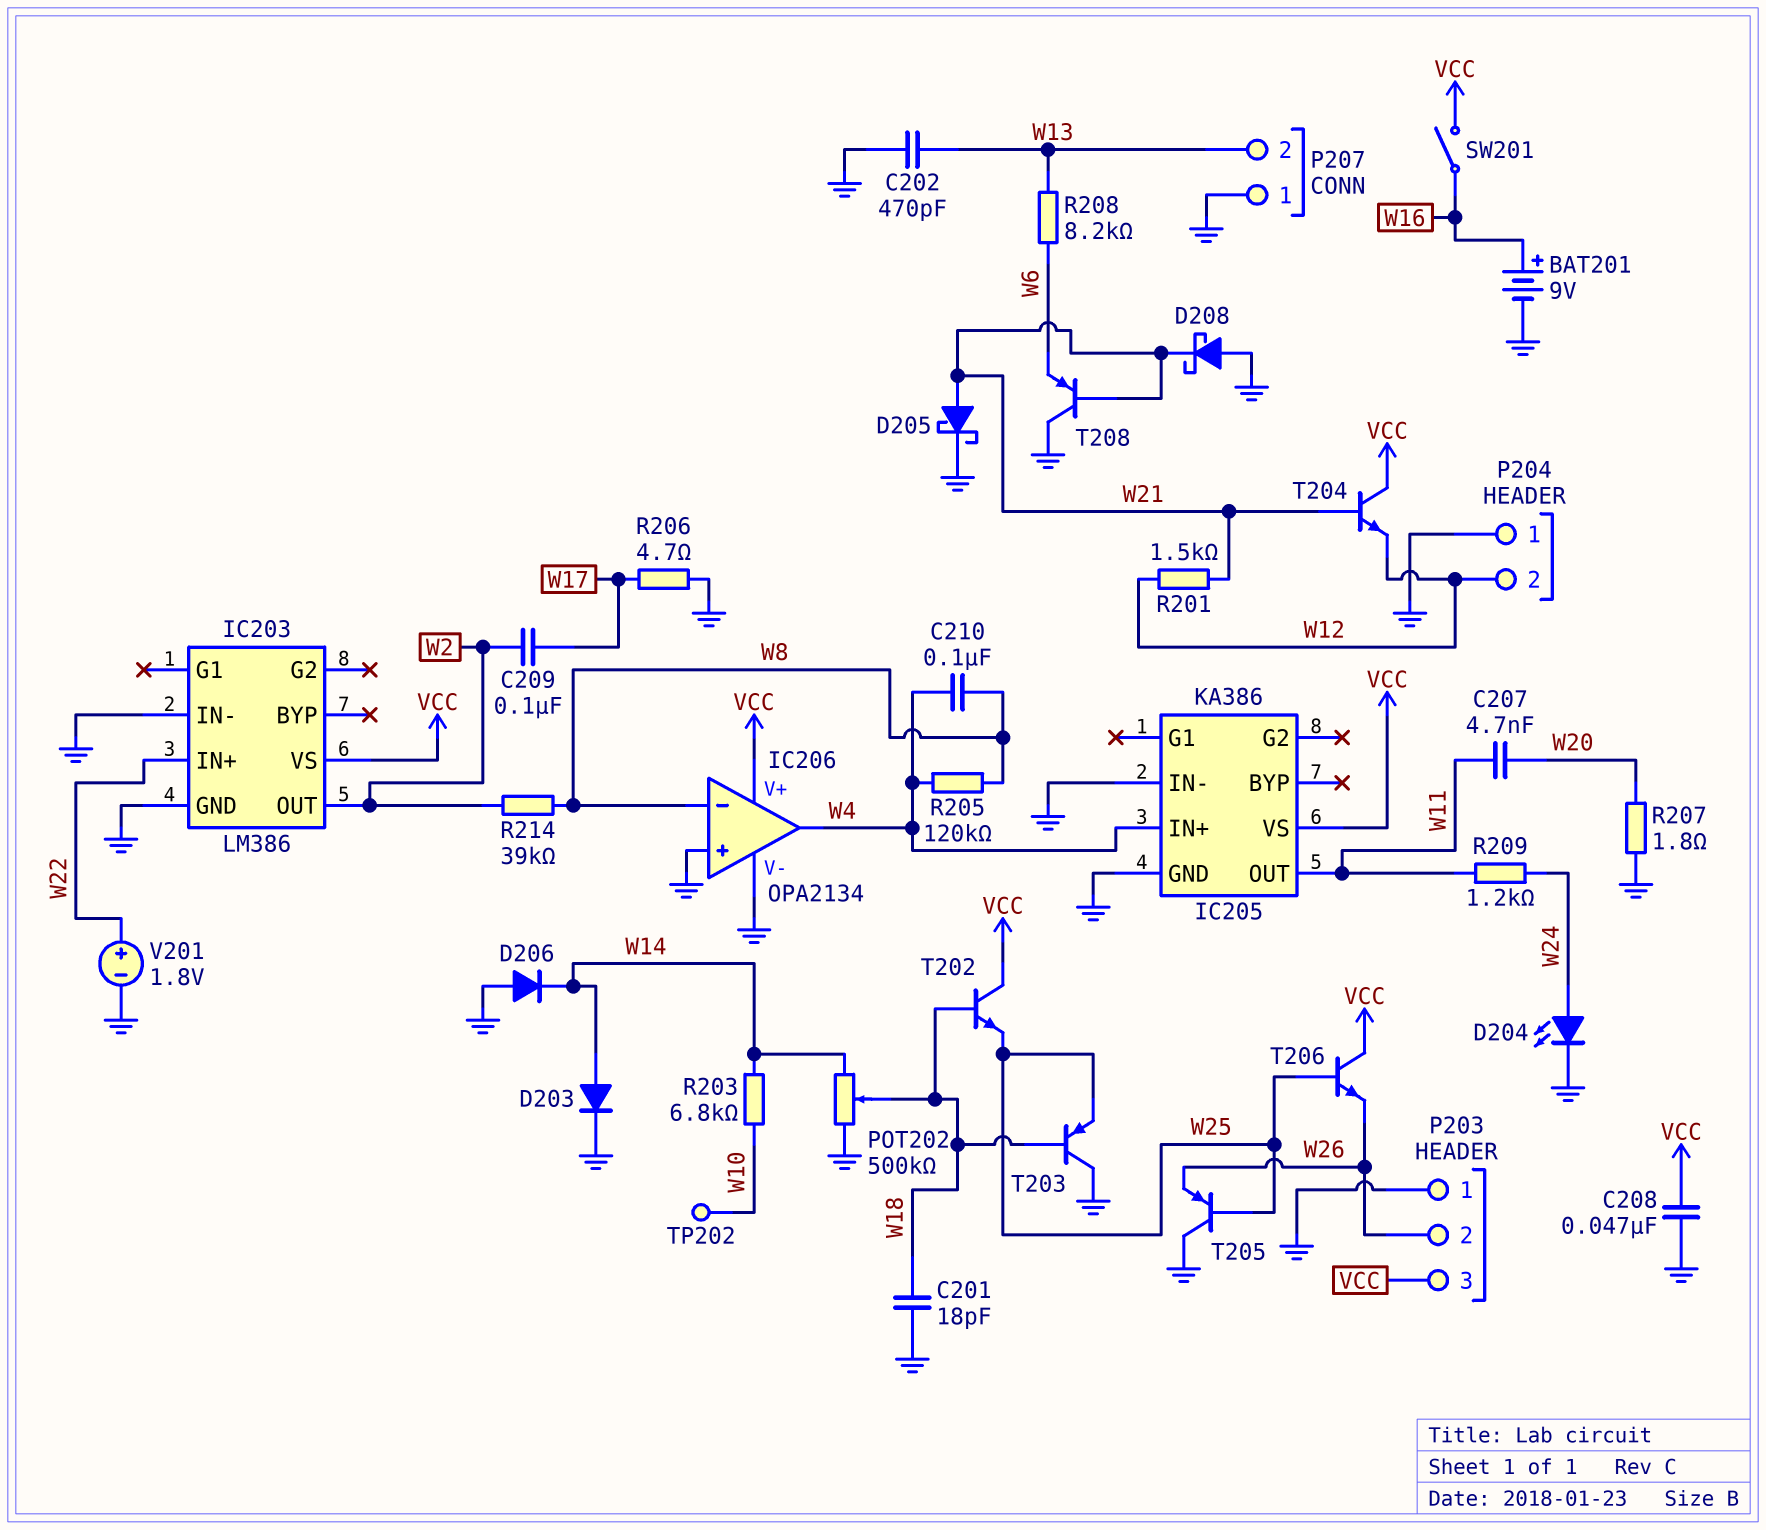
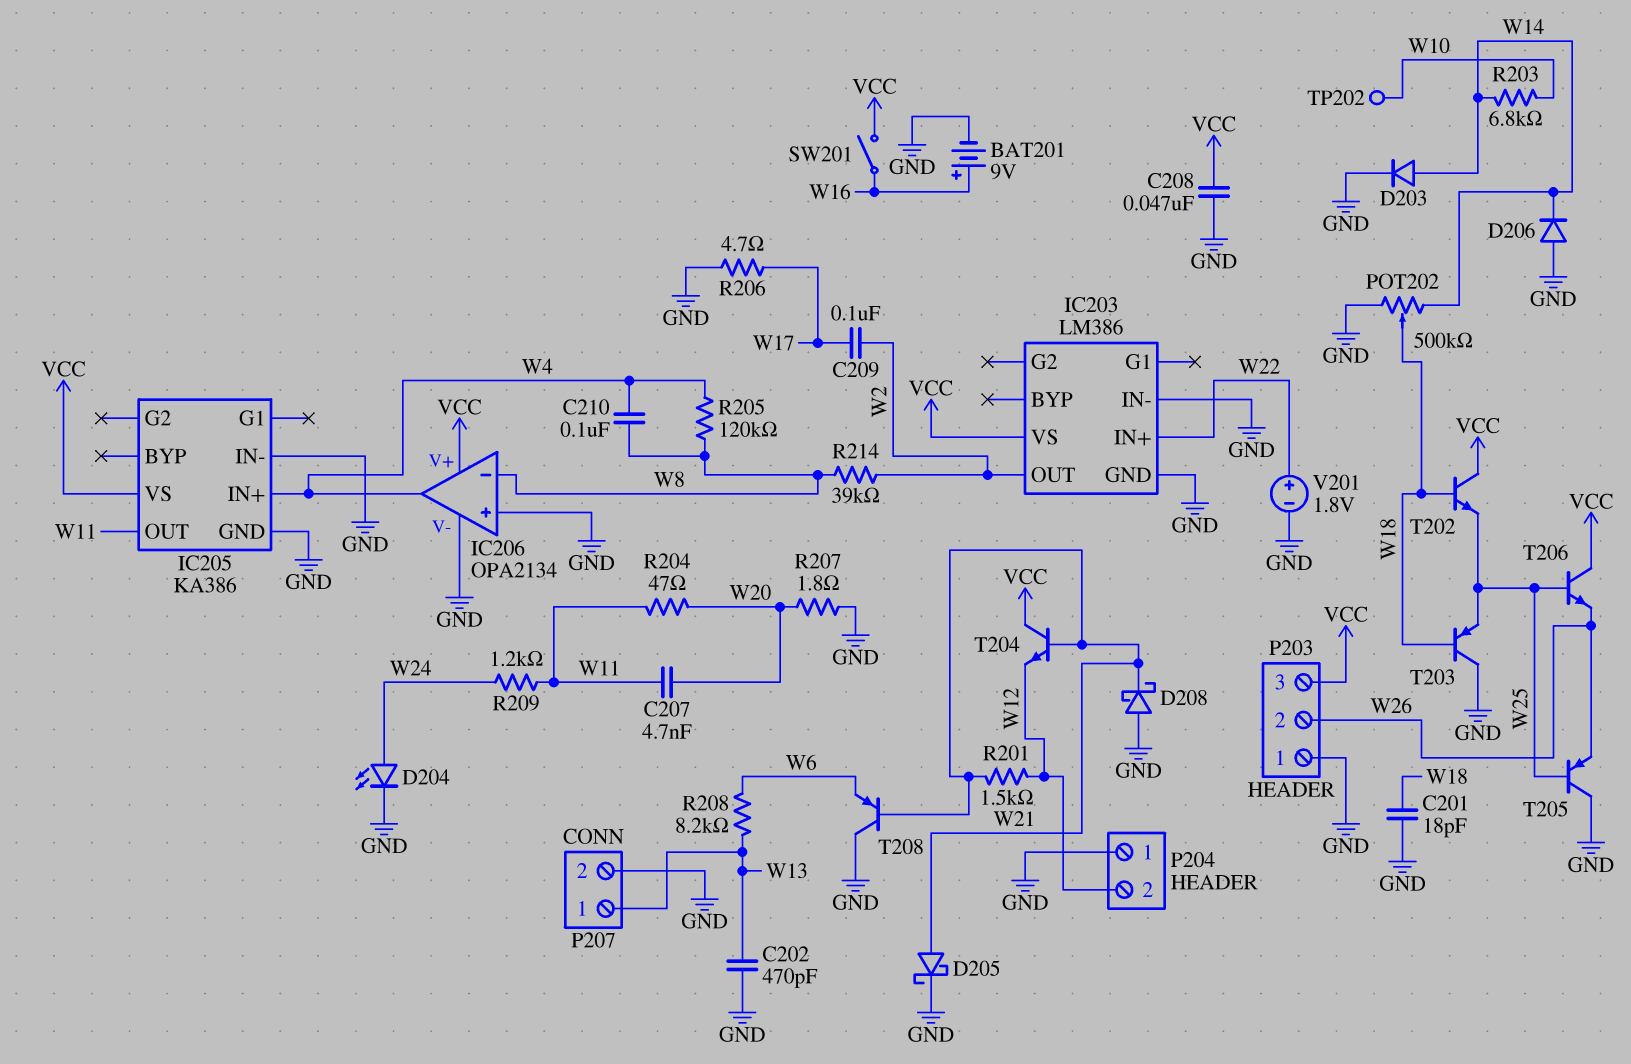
P207 pin 1: GND -> W13
P207 pin 2: W13 -> GND
R204: none -> 47 (W11, W20)

